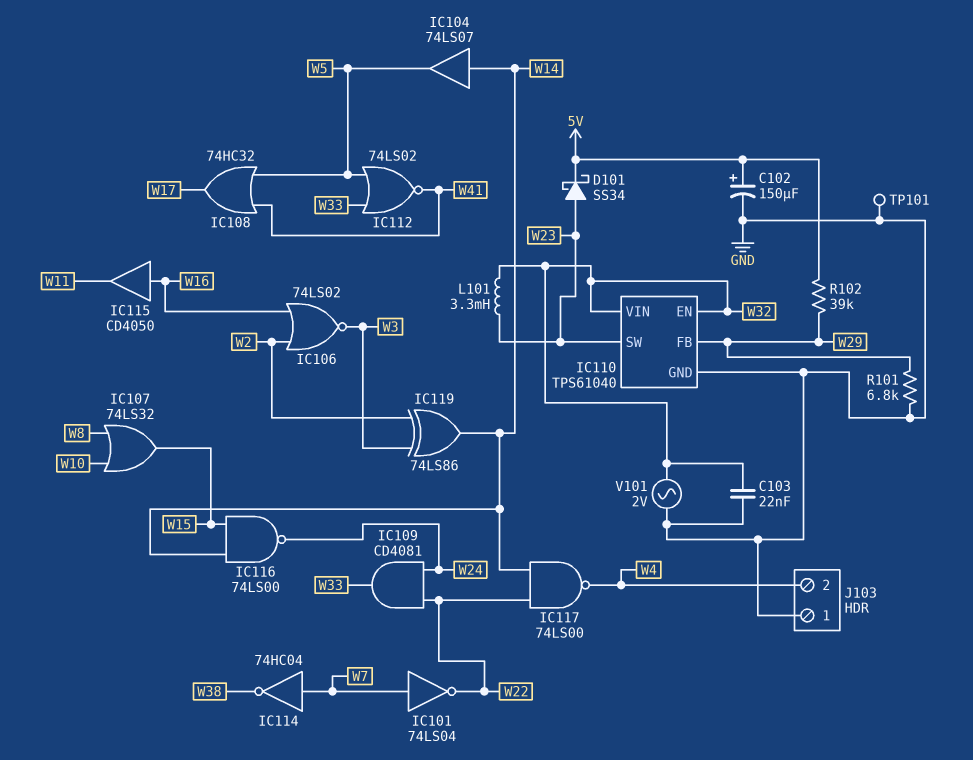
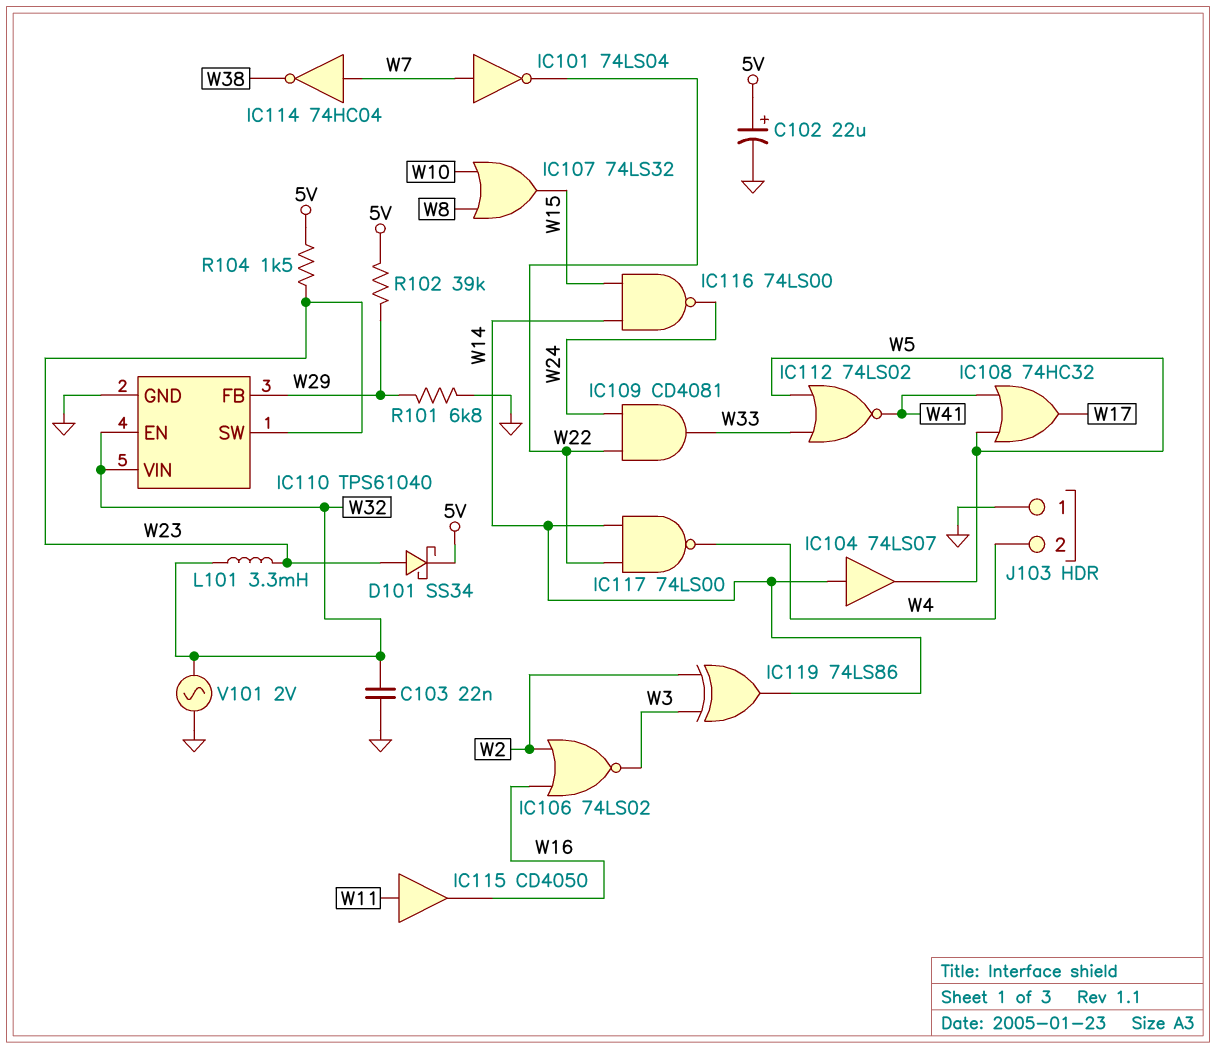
C102: 150uF (plus 5V, minus GND) -> 22uF (plus 5V, minus GND)
IC115: buffer CD4050 (in W16, out W11) -> buffer CD4050 (in W11, out W16)
R104: none -> 1.5k (5V, W23)
TP101: test point (GND) -> none

